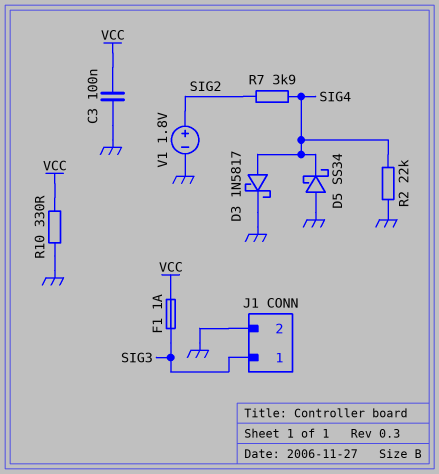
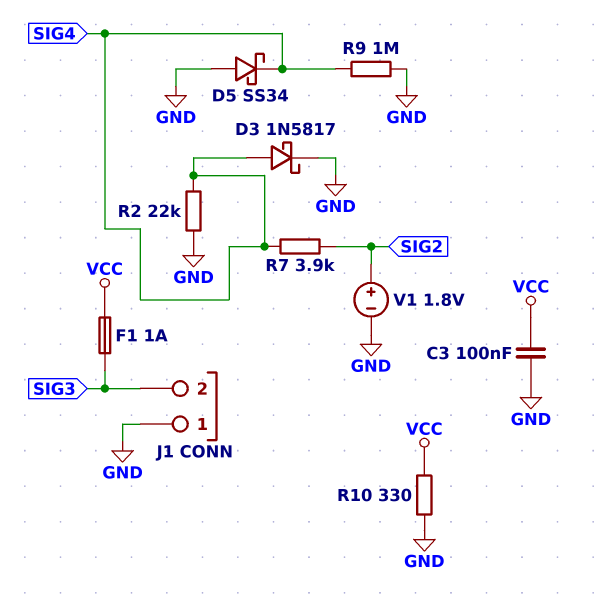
J1 pin 1: SIG3 -> GND
J1 pin 2: GND -> SIG3
R9: none -> 1M (GND, SIG4)

